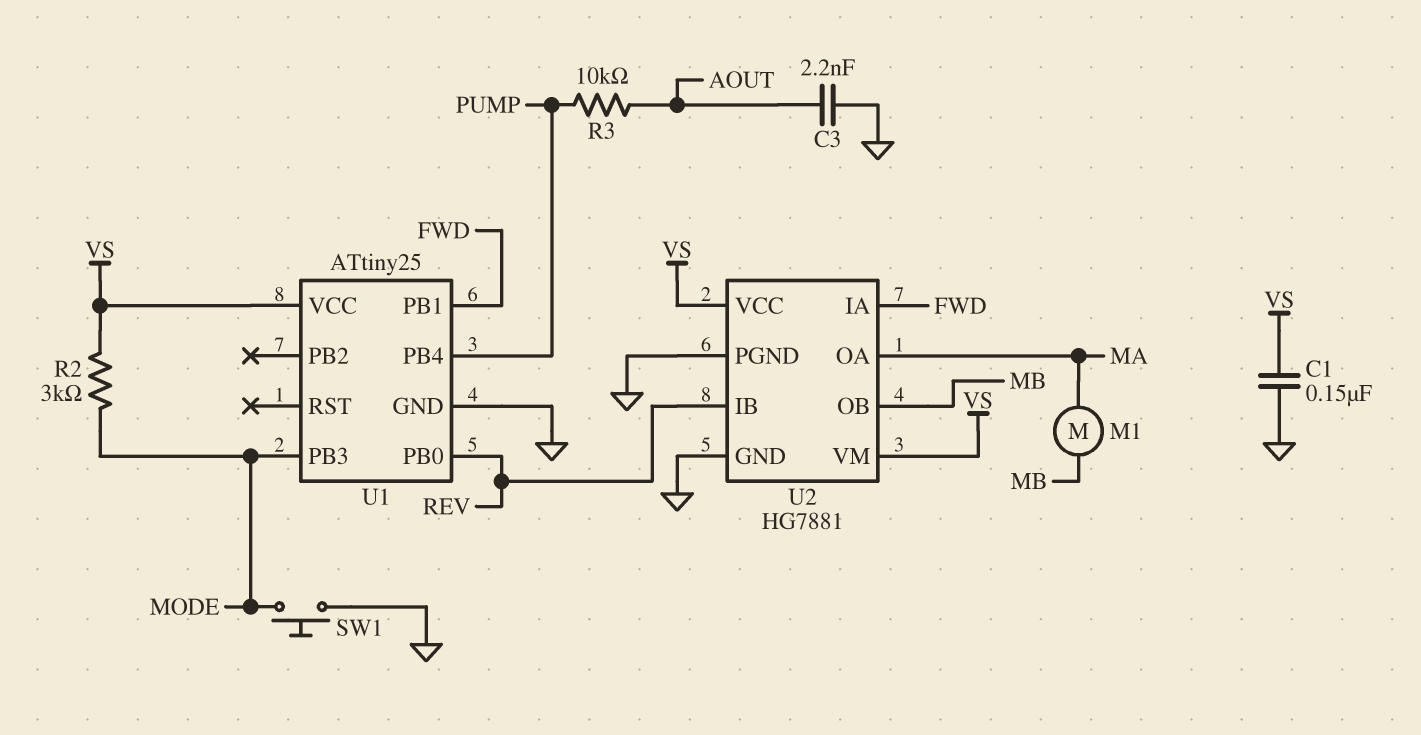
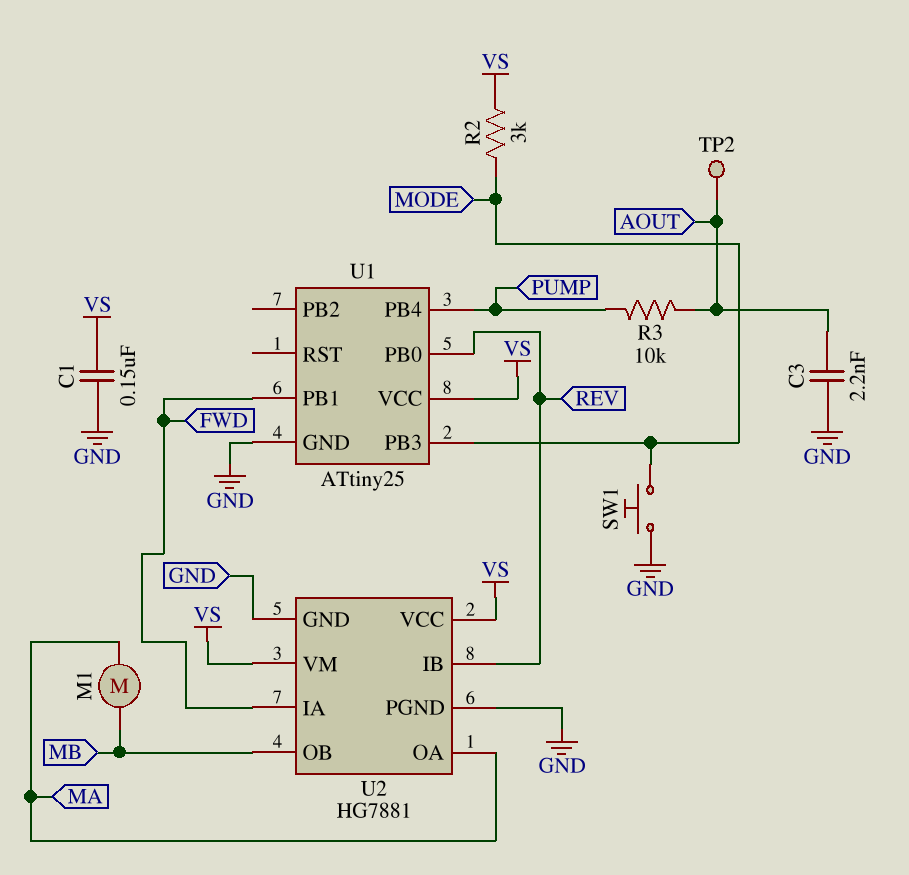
TP2: none -> test point (AOUT)

